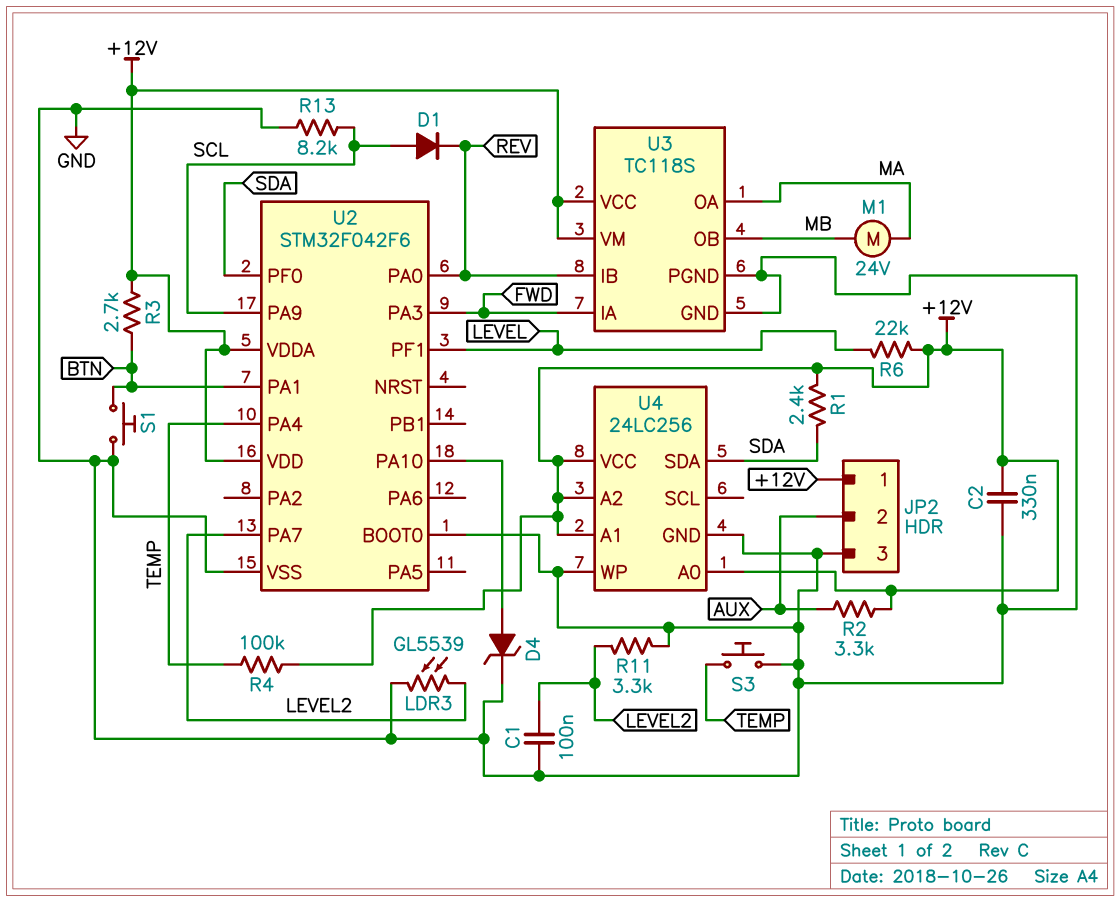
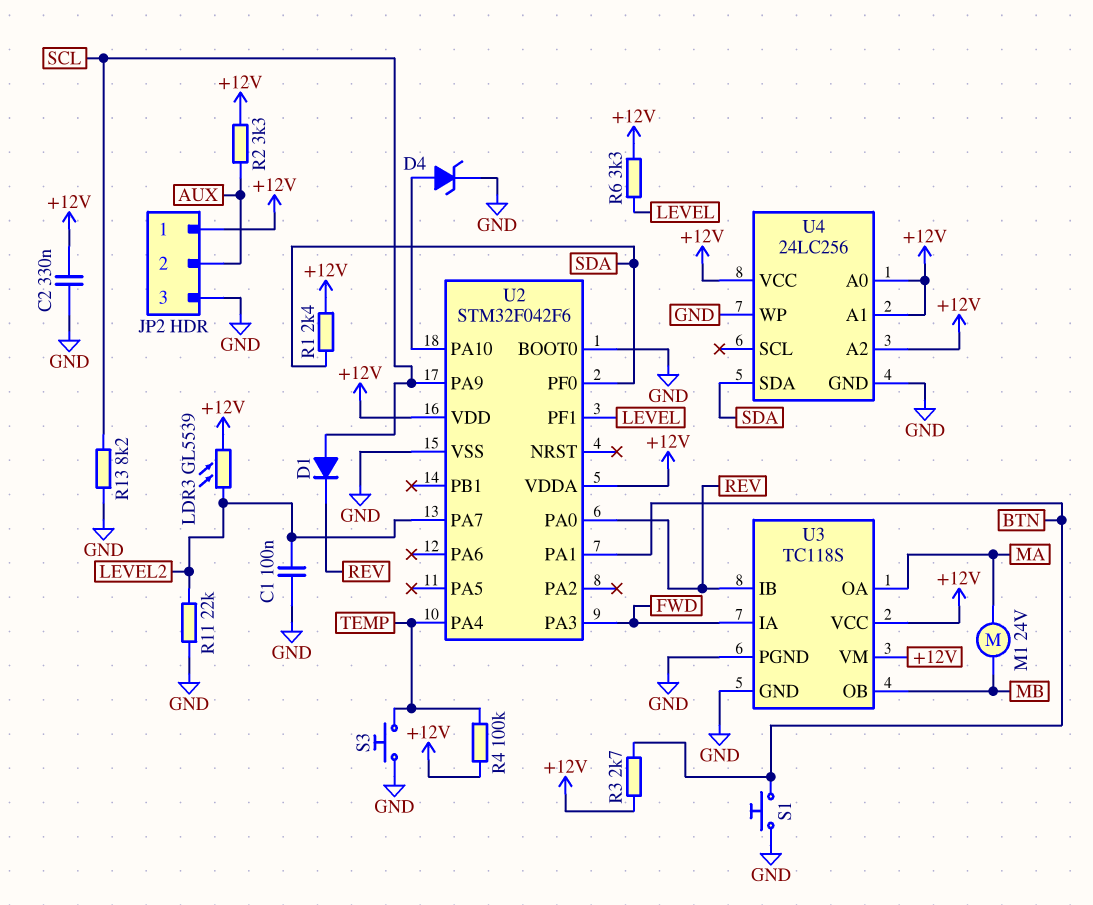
LDR3: GL5539 (GND, LEVEL2) -> GL5539 (+12V, LEVEL2)
R6: 22k (+12V, LEVEL) -> 3.3k (+12V, LEVEL)
R11: 3.3k (GND, LEVEL2) -> 22k (GND, LEVEL2)

